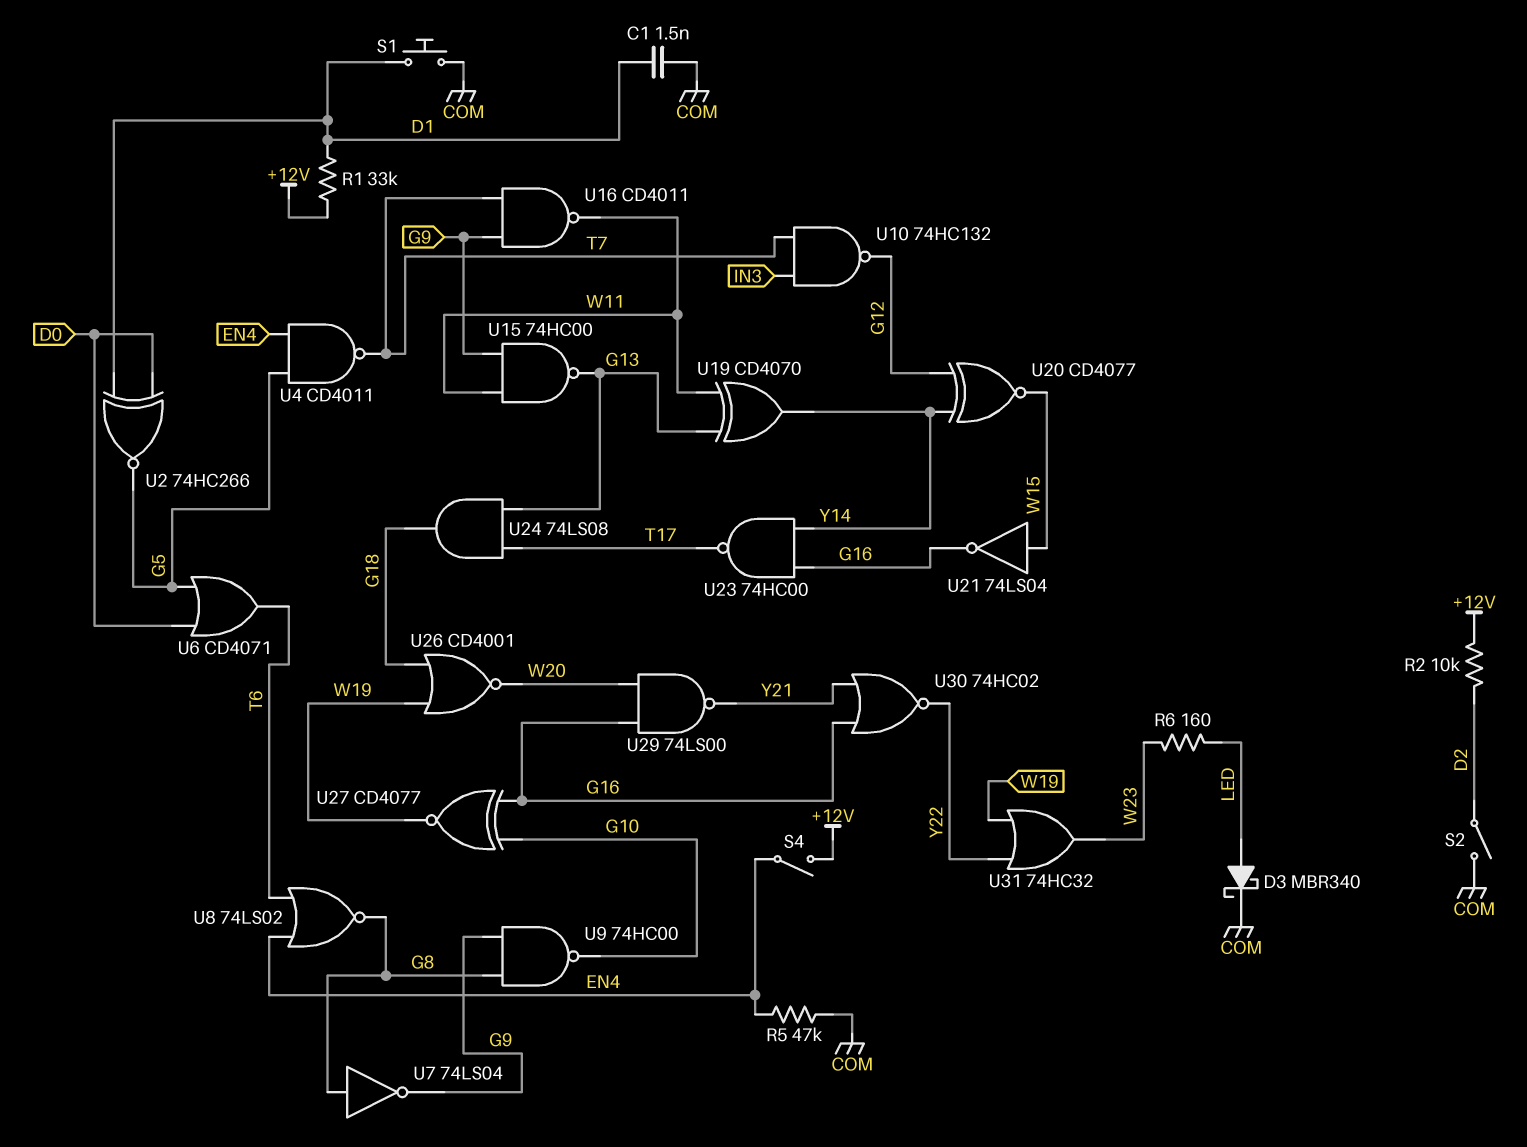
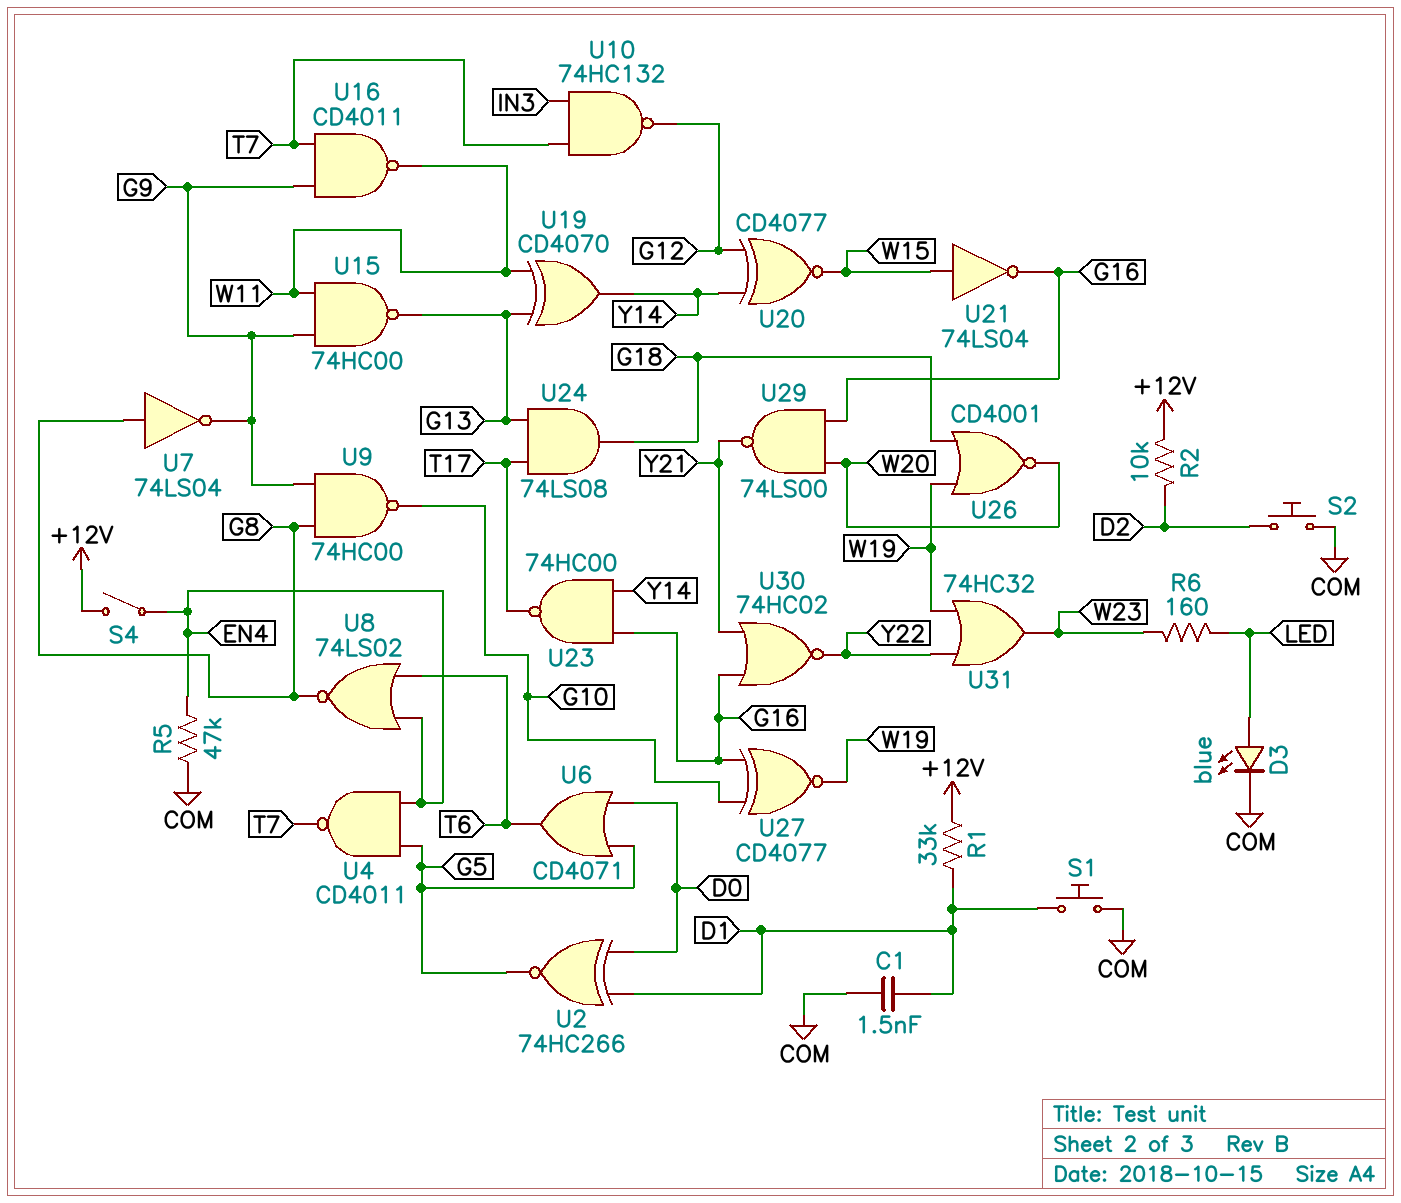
D3: schottky MBR340 (A LED, K COM) -> LED blue (A LED, K COM)
S2: switch (COM, D2) -> button (COM, D2)

